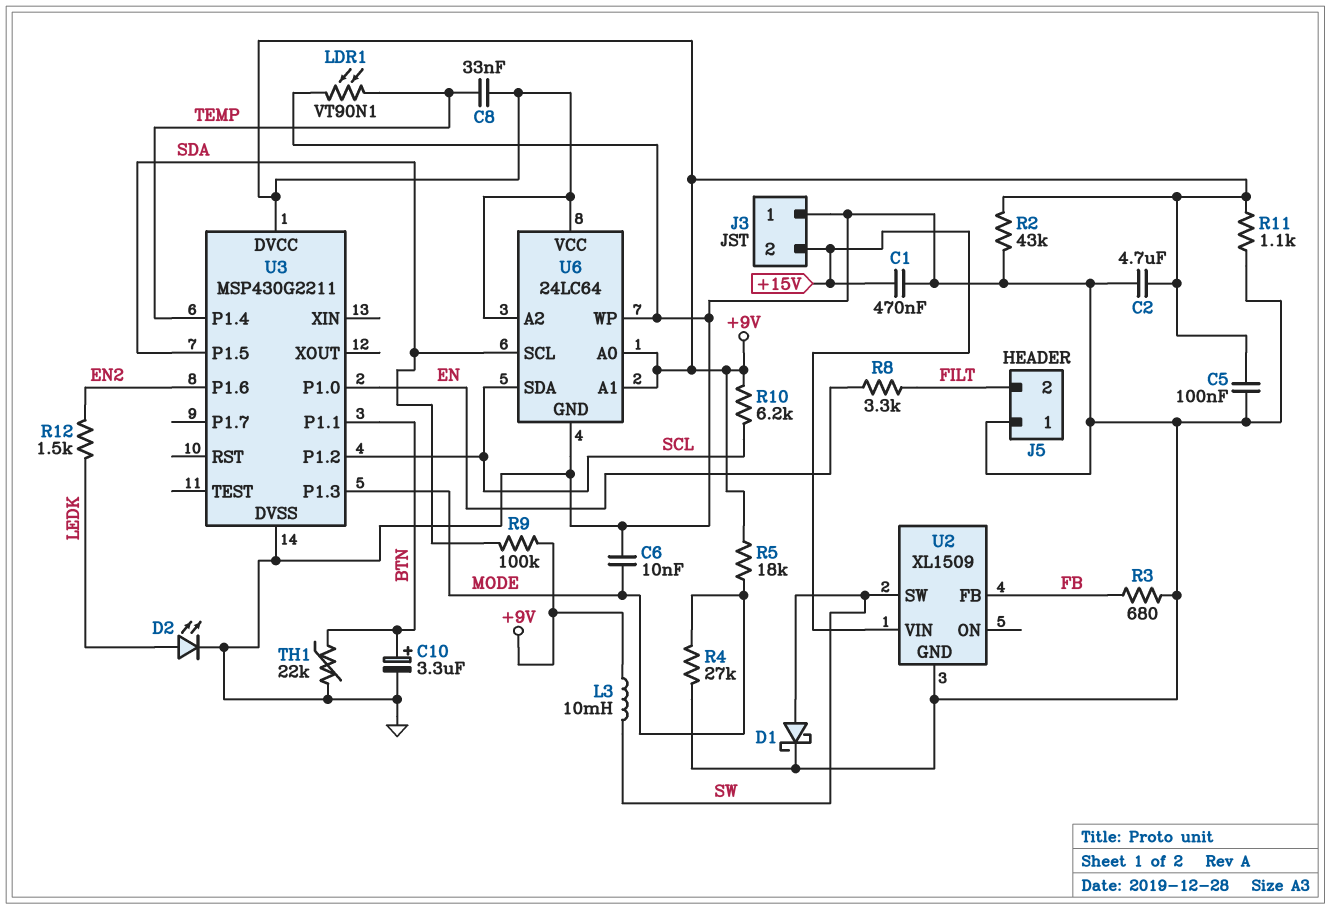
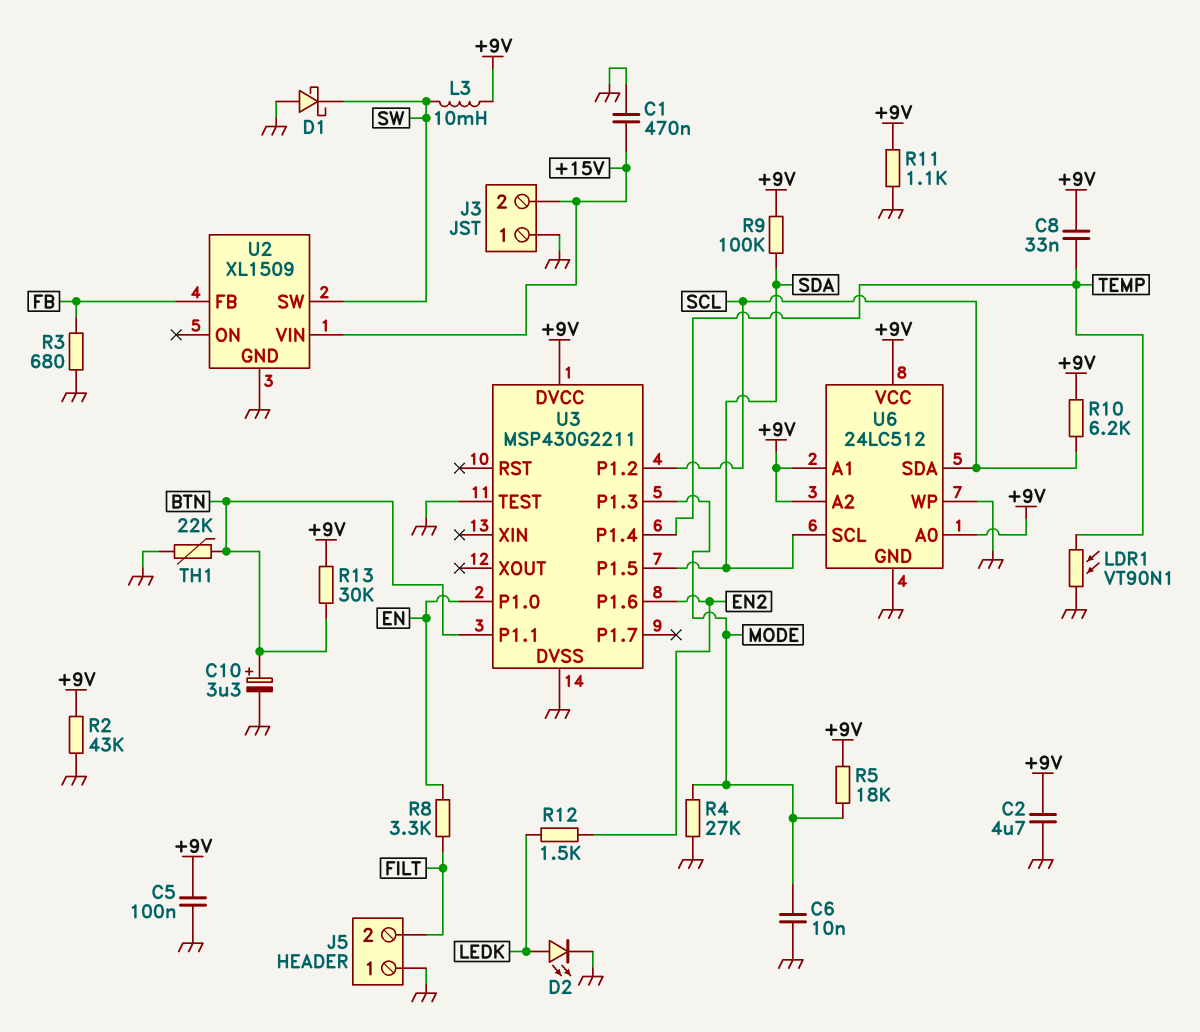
D1: schottky (A SW, K GND) -> schottky (A GND, K SW)
R13: none -> 30k (+9V, BTN)
U3 pin TEST: none -> GND
U6: 24LC64 -> 24LC512

